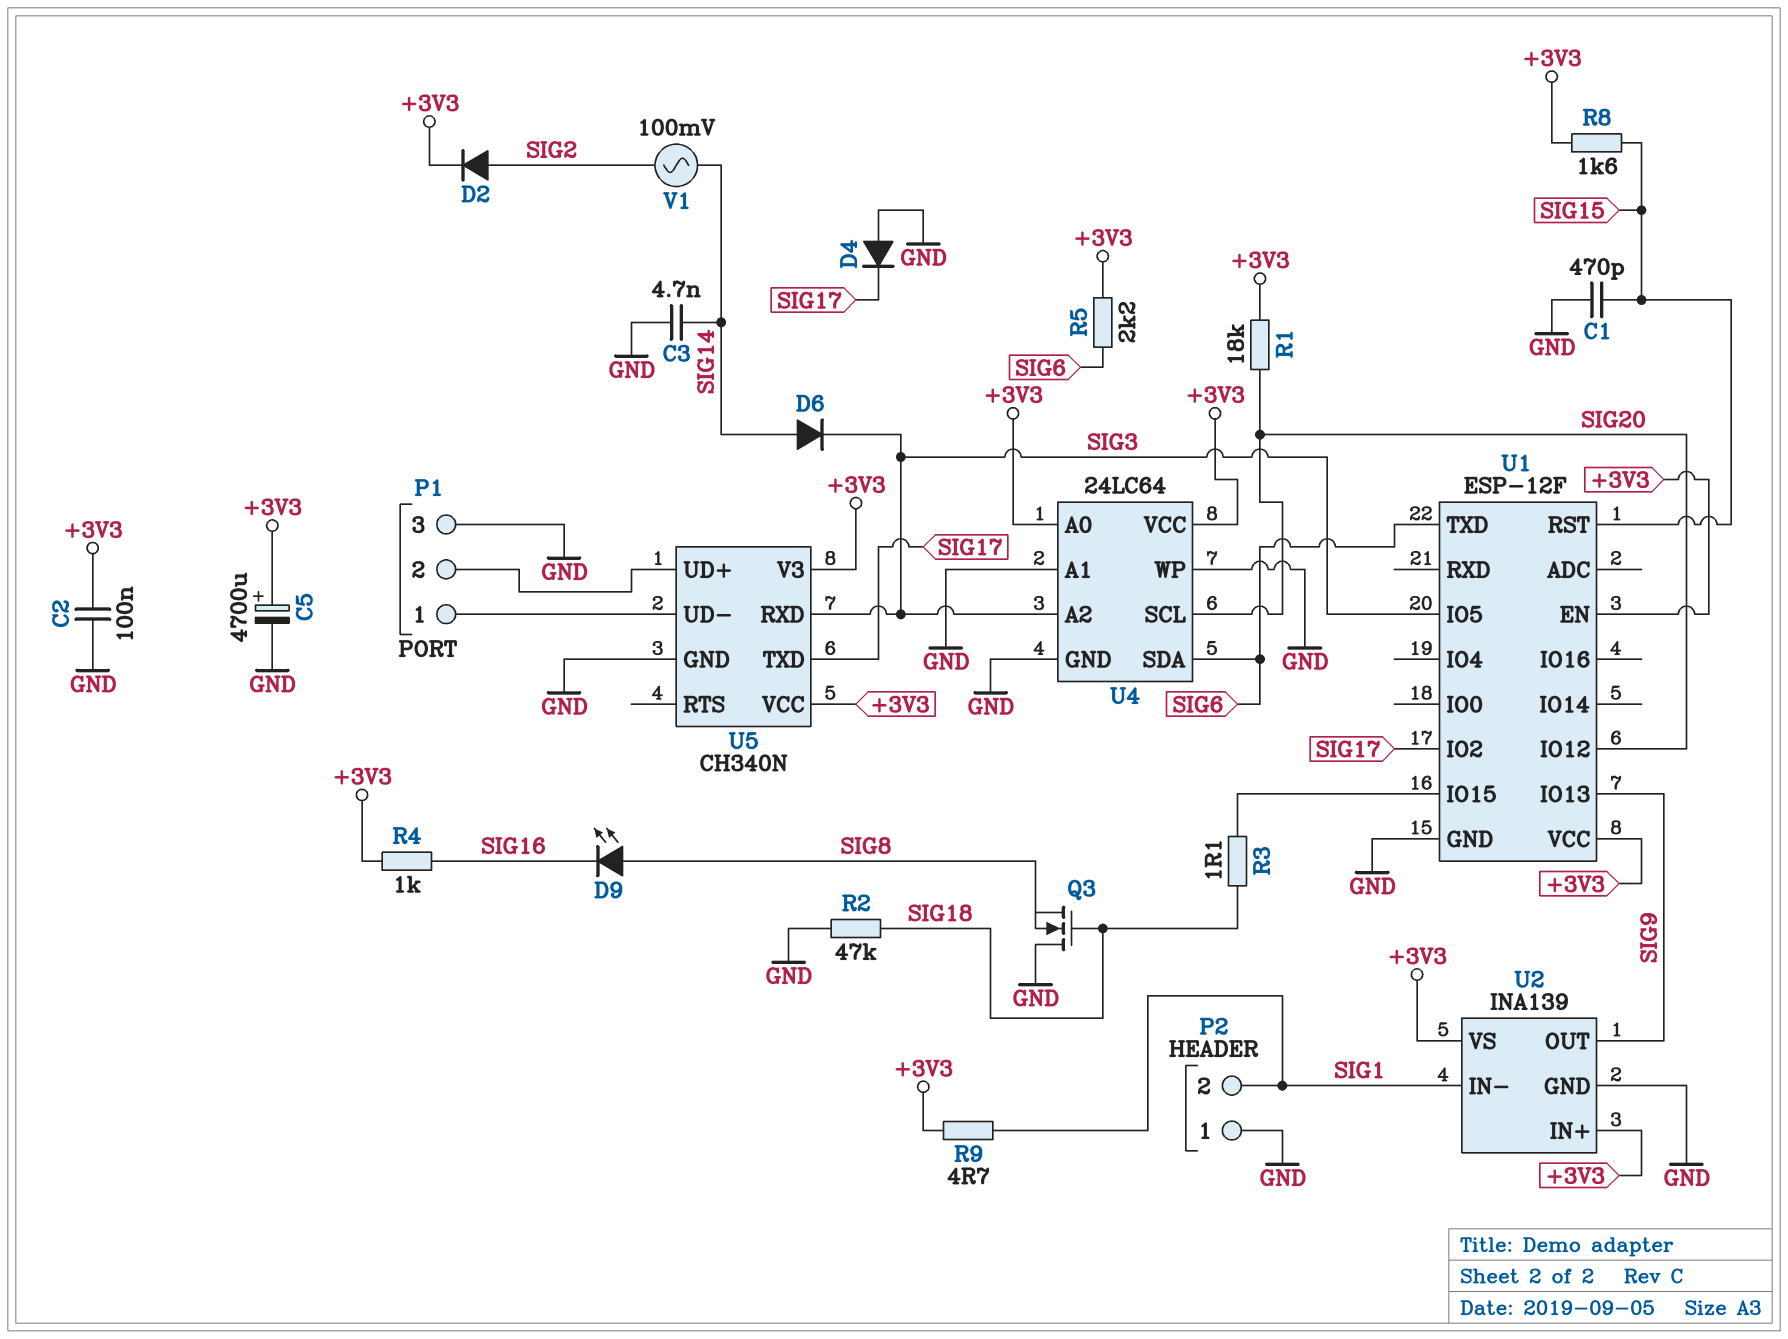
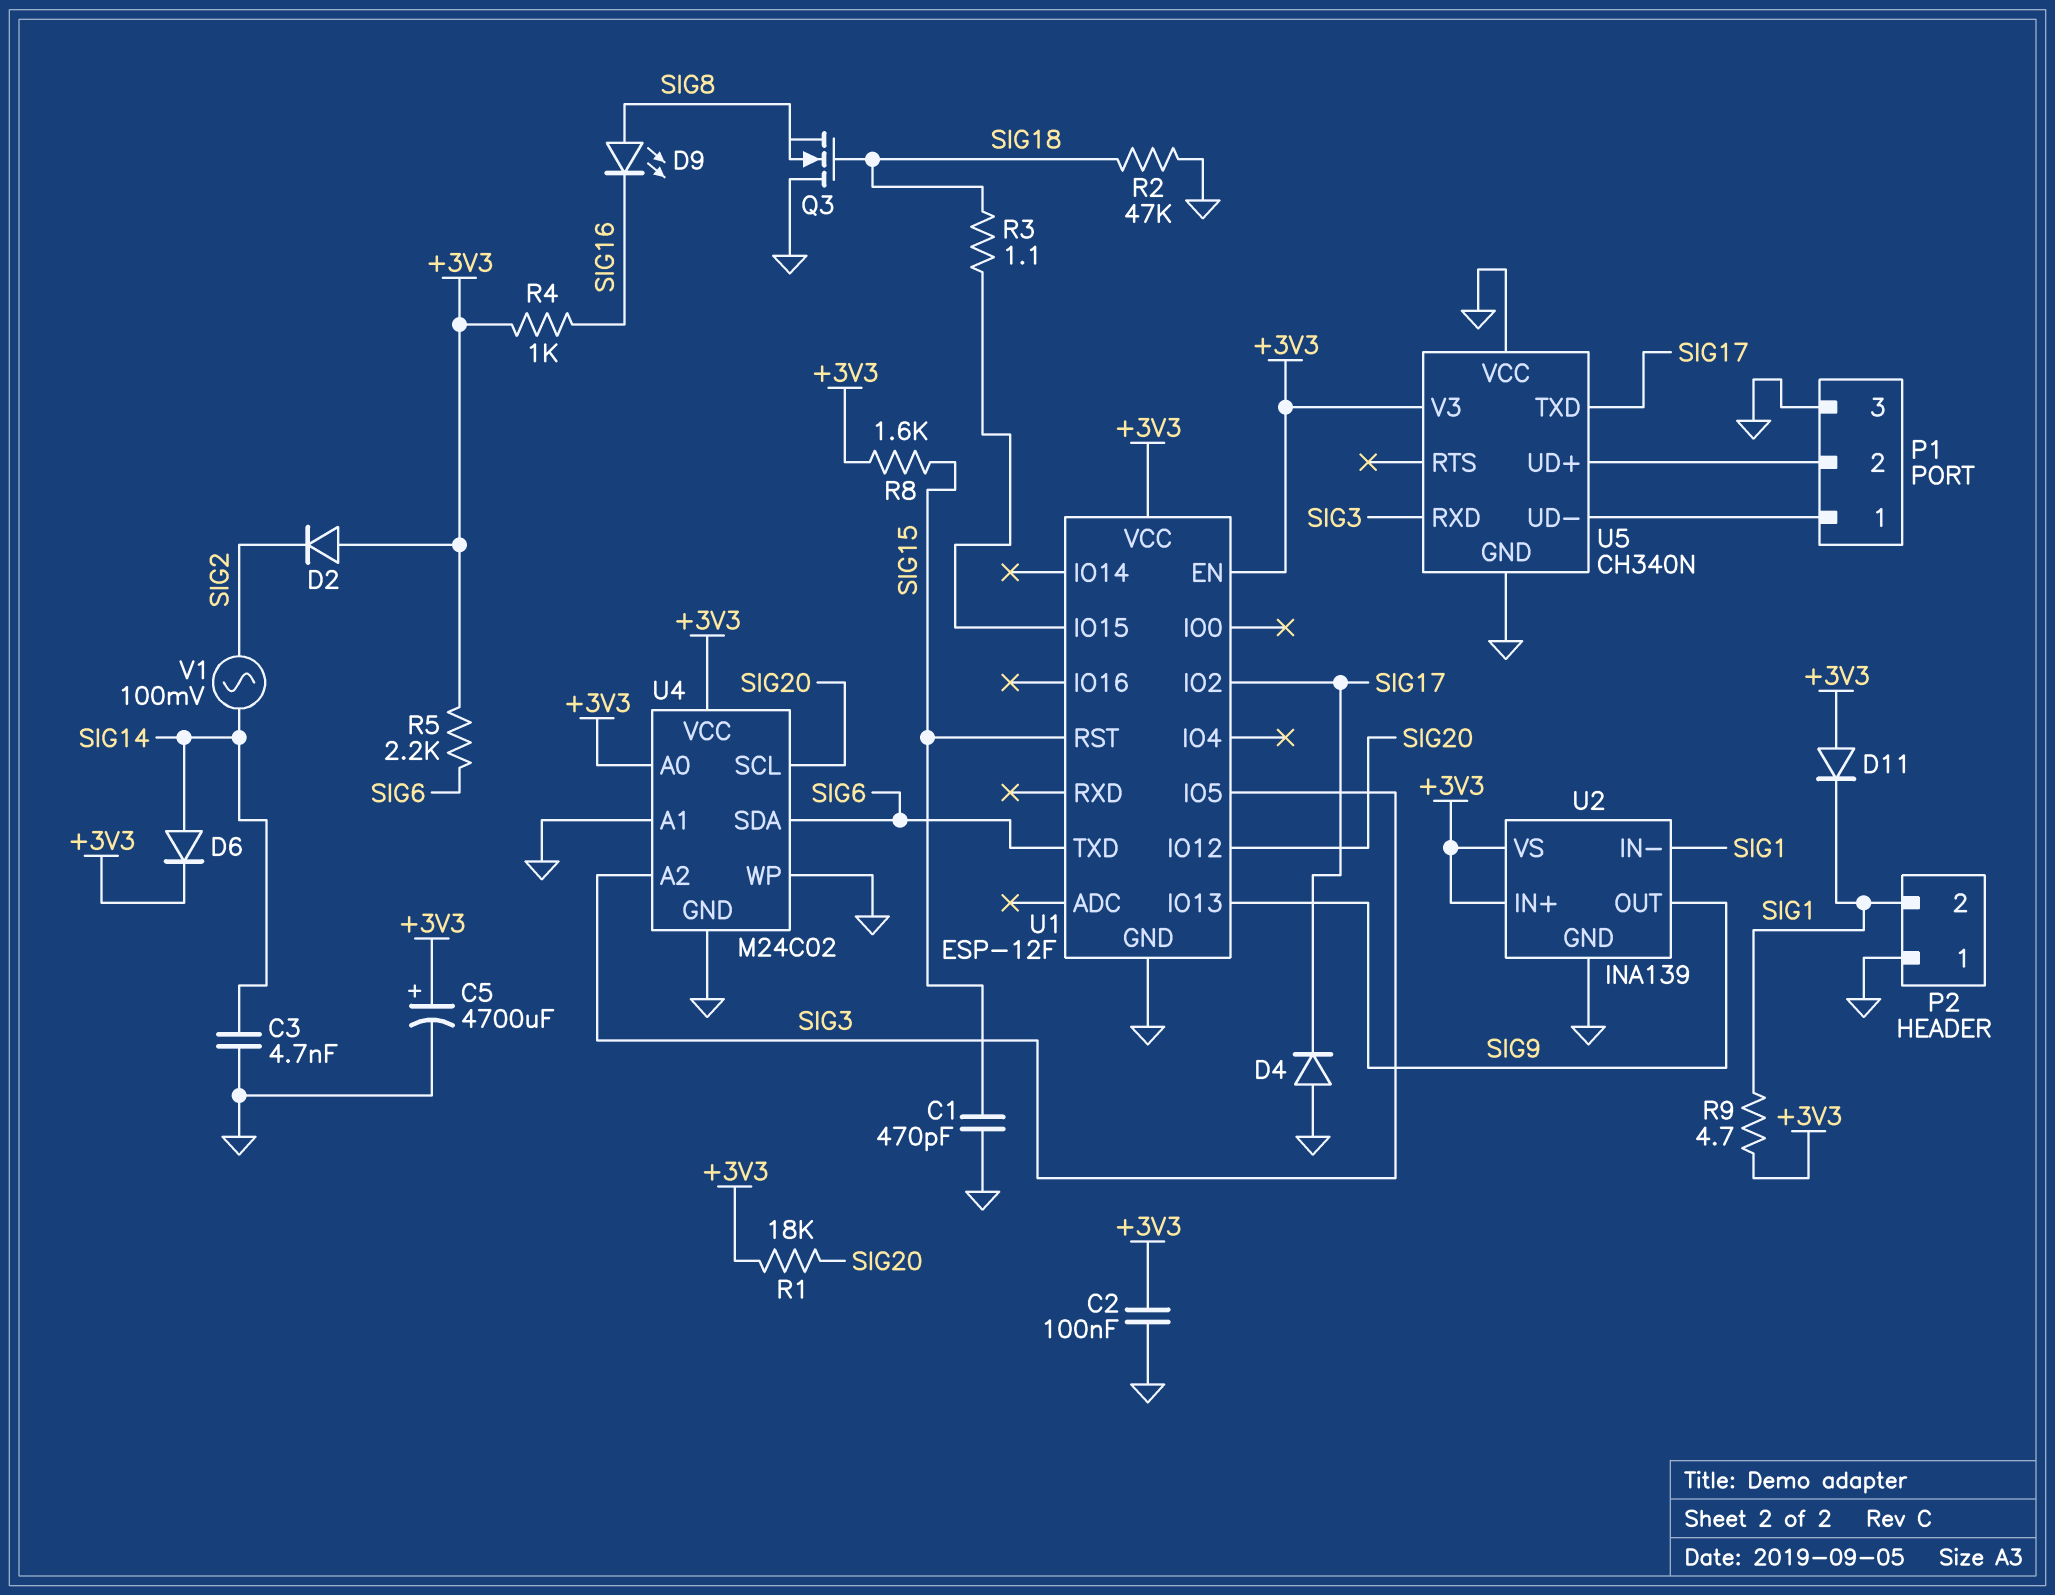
D2: diode (A SIG2, K +3V3) -> diode (A +3V3, K SIG2)
D6: diode (A SIG14, K SIG3) -> diode (A SIG14, K +3V3)
D11: none -> diode (A +3V3, K SIG1)
U4: 24LC64 -> M24C02
U5 pin VCC: +3V3 -> GND

